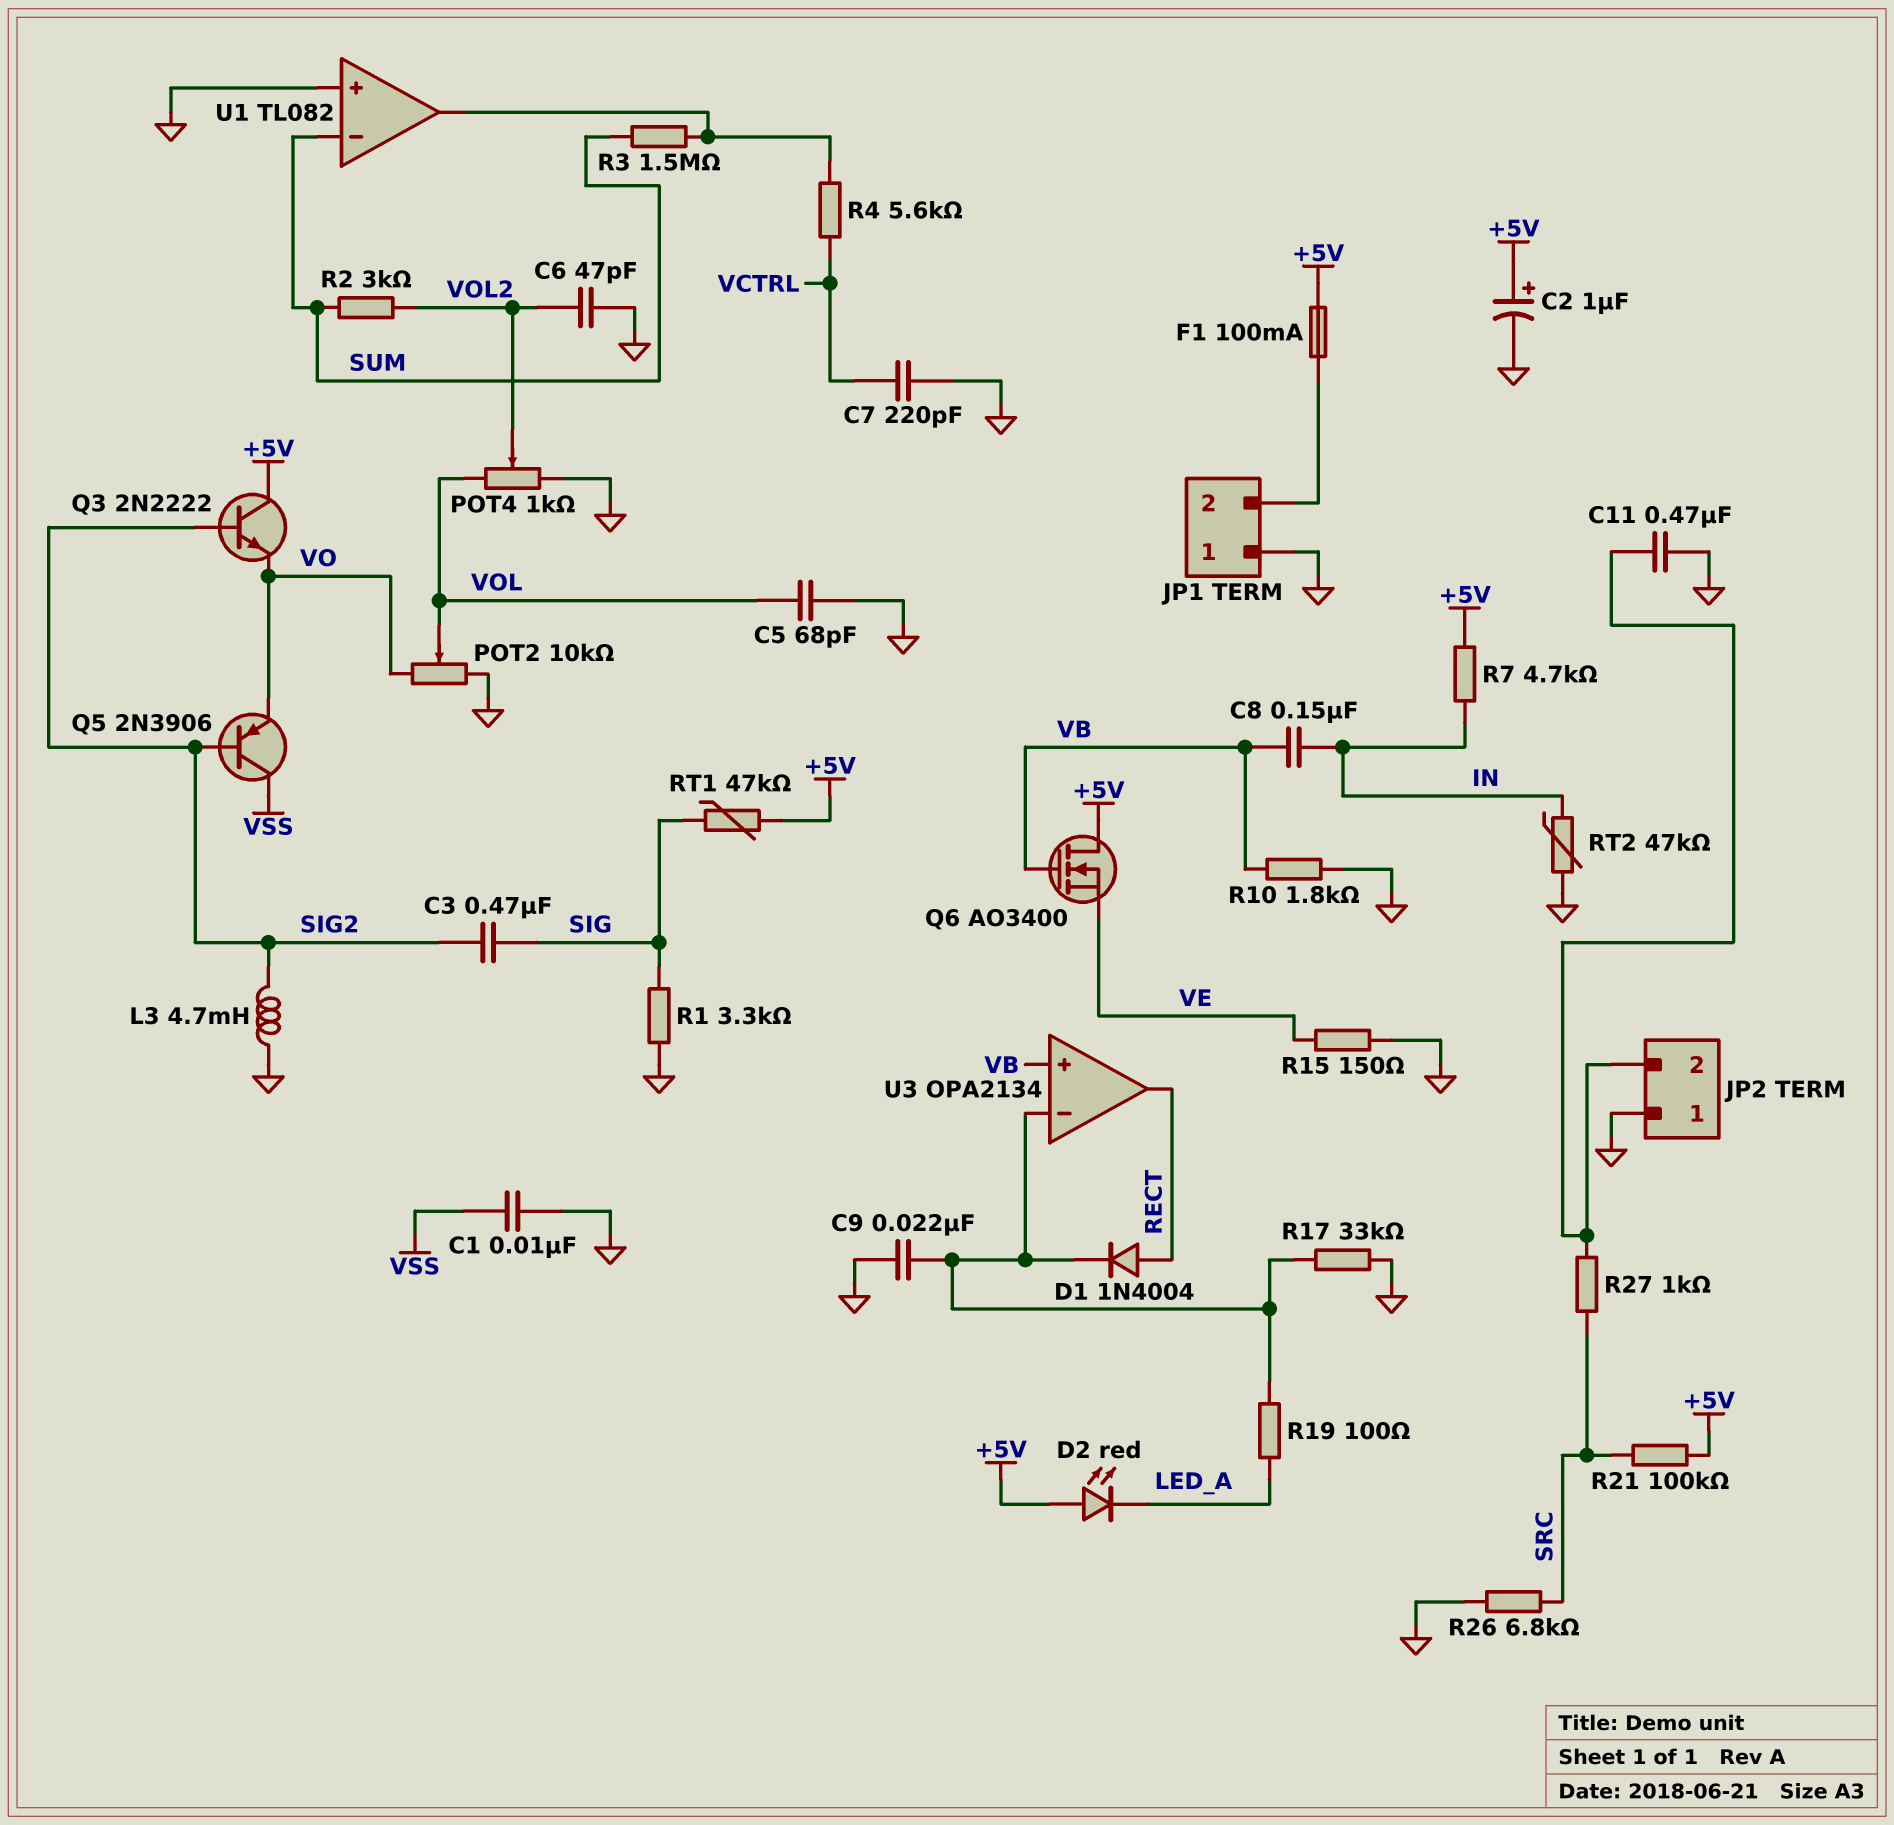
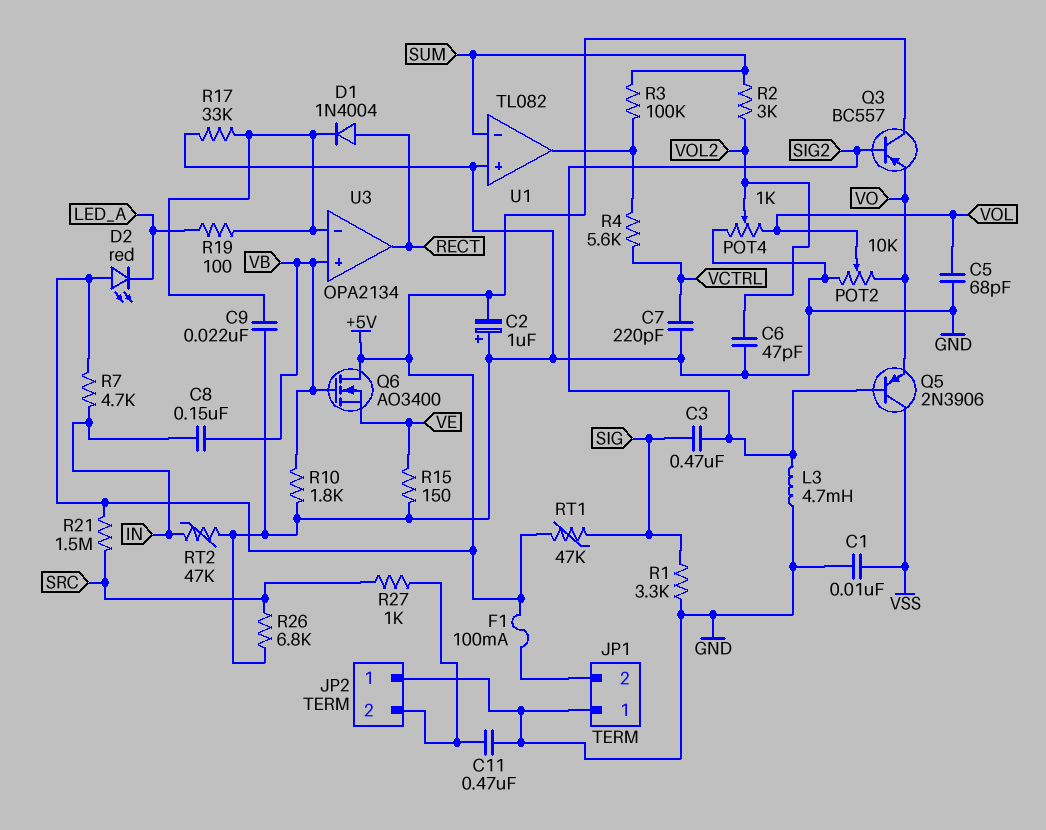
C2: 1uF (plus +5V, minus GND) -> 1uF (plus GND, minus +5V)
Q3: NPN 2N2222 (B SIG2, C +5V, E VO) -> PNP BC557 (B SIG2, C +5V, E VO)
R3: 1.5M (SUM, U1/out) -> 100k (SUM, U1/out)
R21: 100k (+5V, SRC) -> 1.5M (+5V, SRC)

